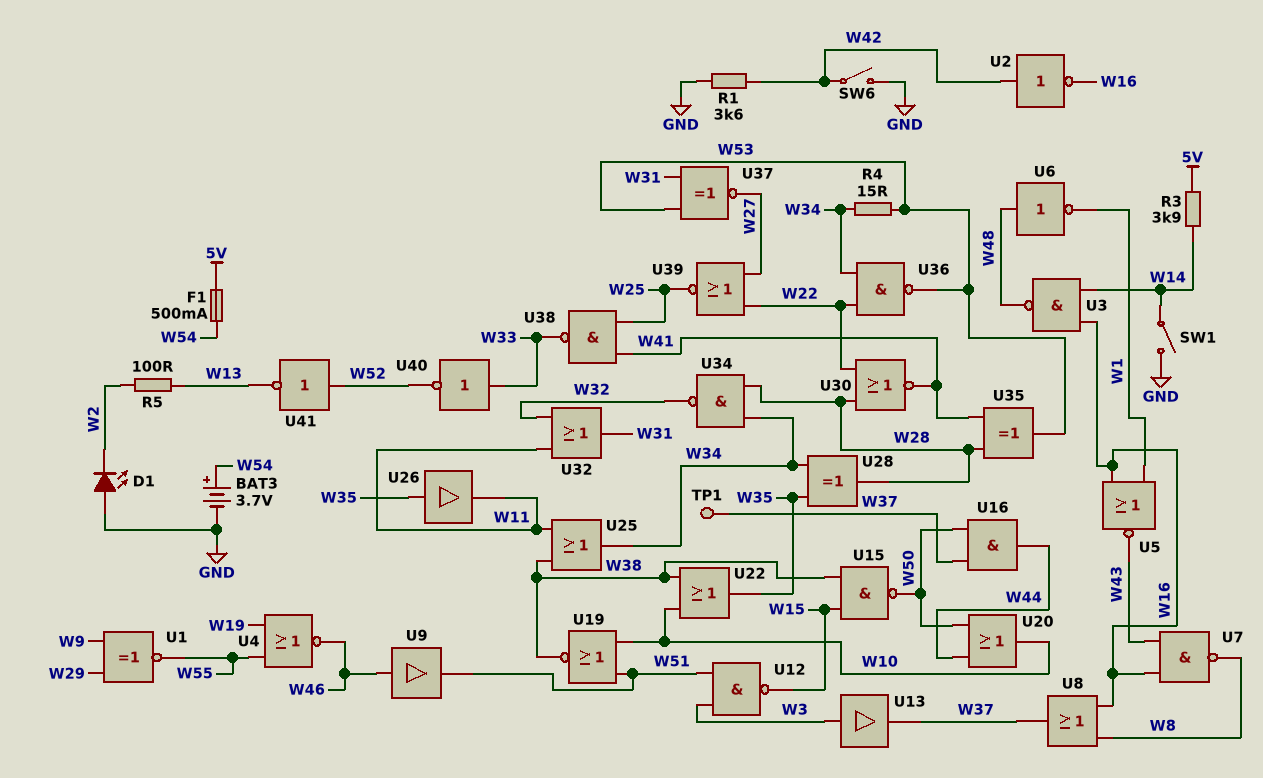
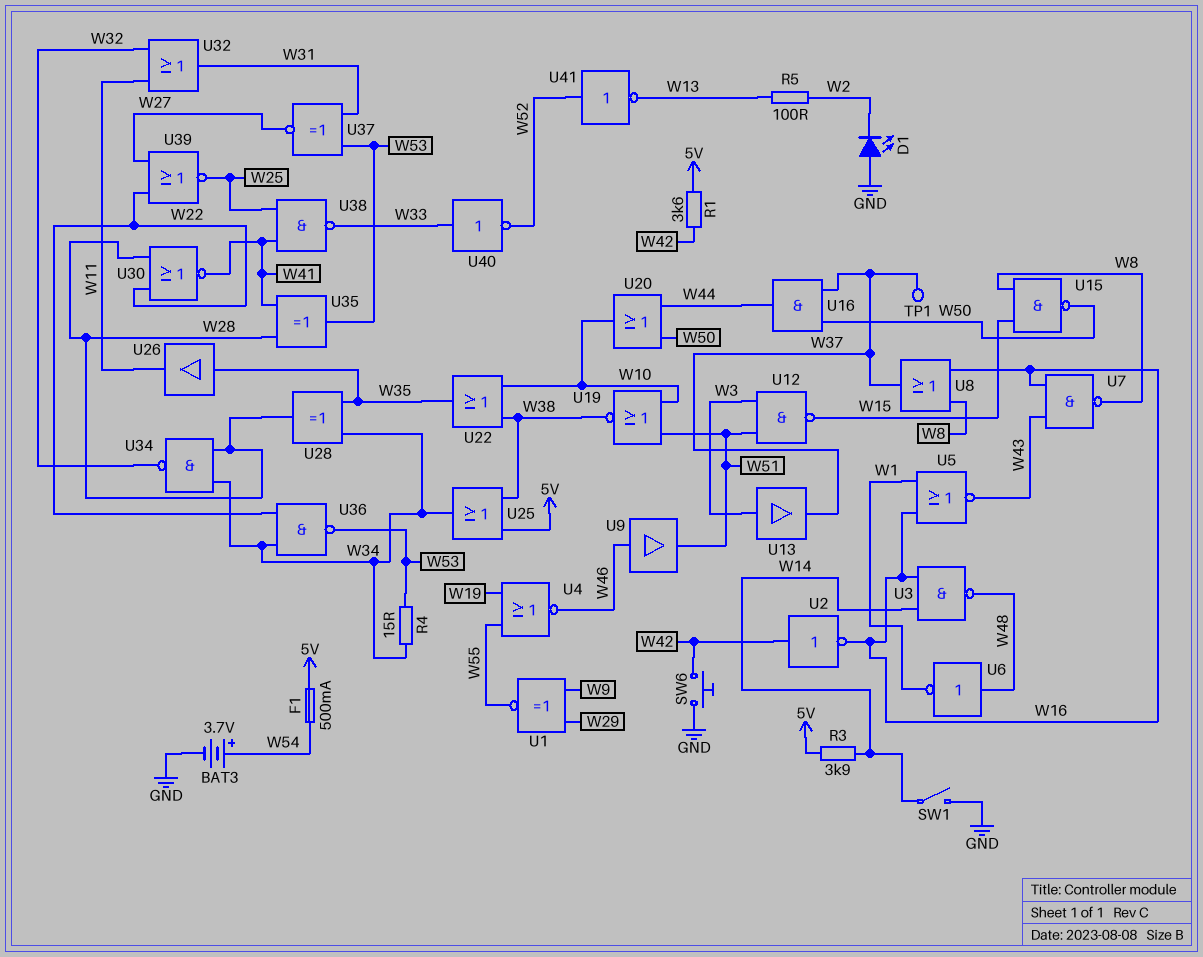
R1: 3.6k (GND, W42) -> 3.6k (5V, W42)
SW6: switch (GND, W42) -> button (GND, W42)
U15: NAND (in W15, in W38, out W50) -> NAND (in W8, in W15, out W50)
U25: OR (in W11, in W38, out W34) -> OR (in 5V, in W38, out W34)

